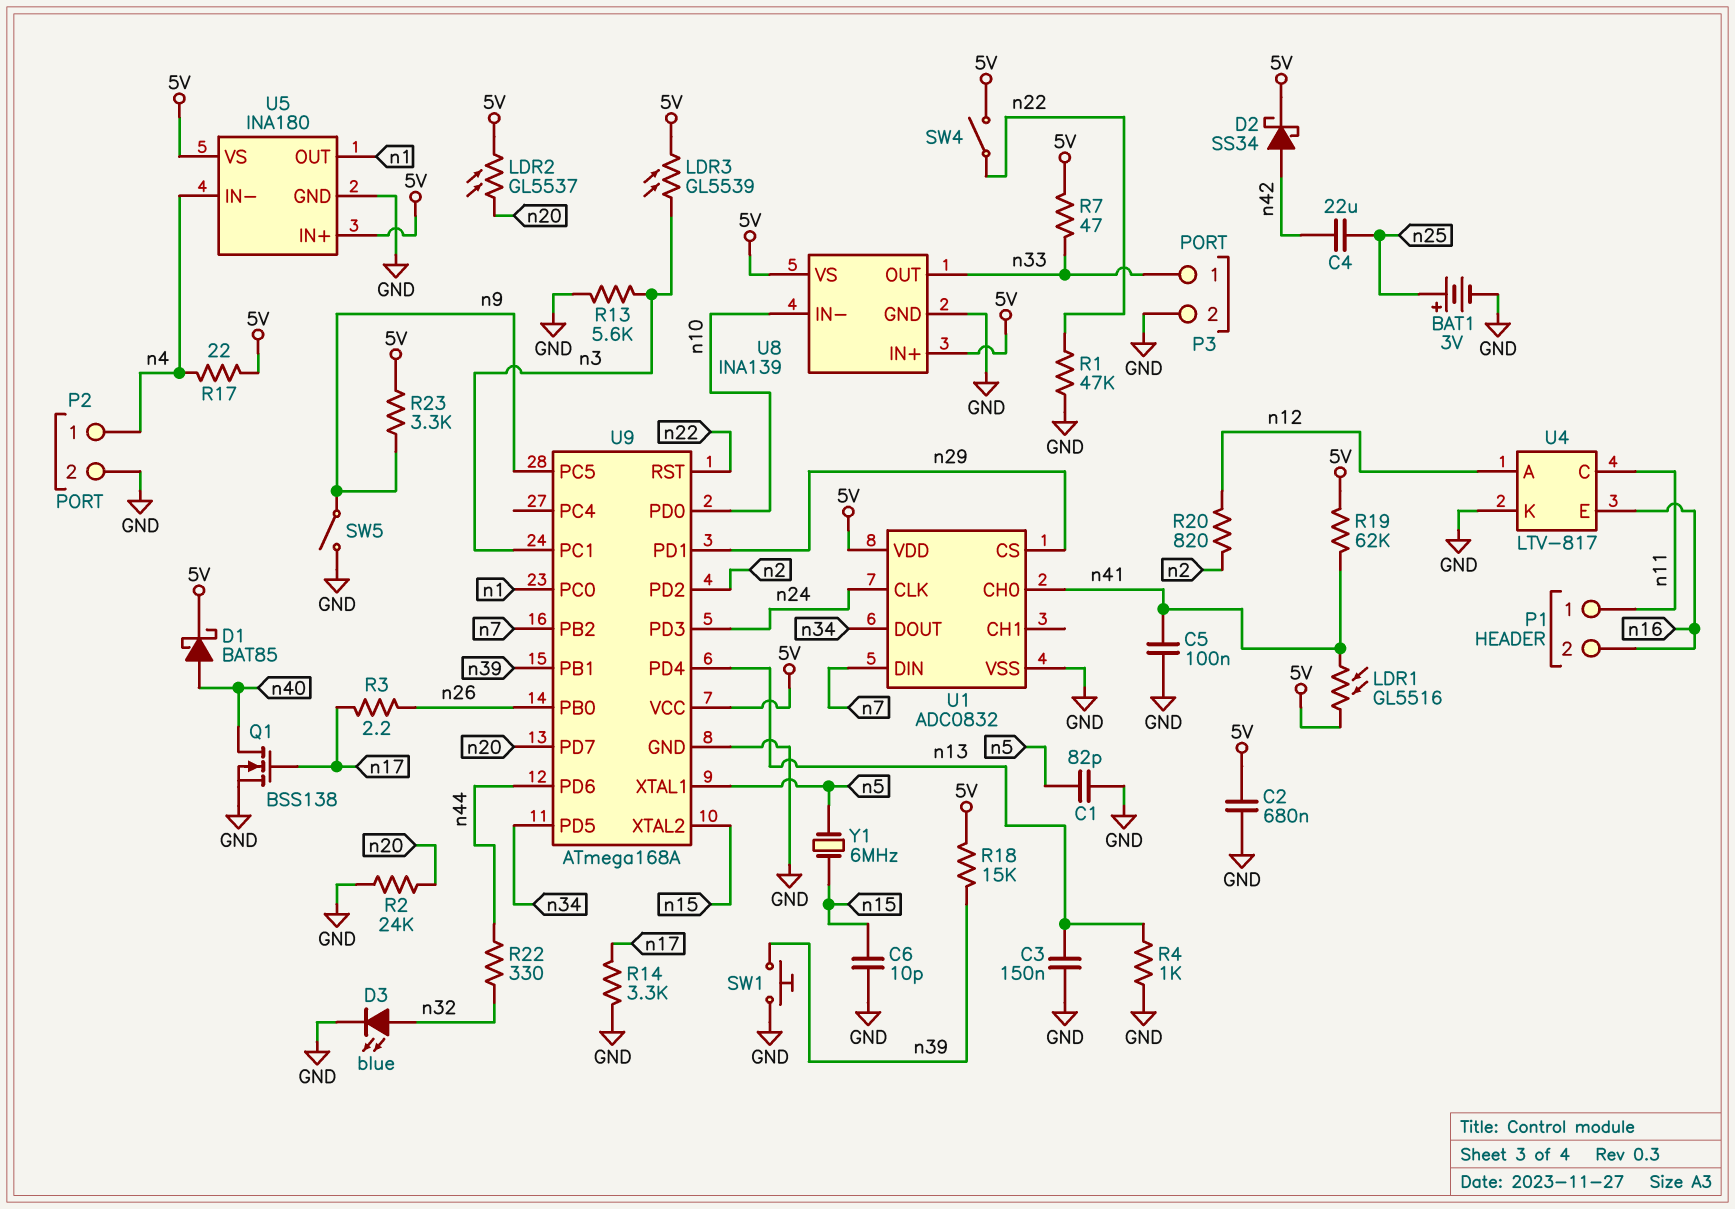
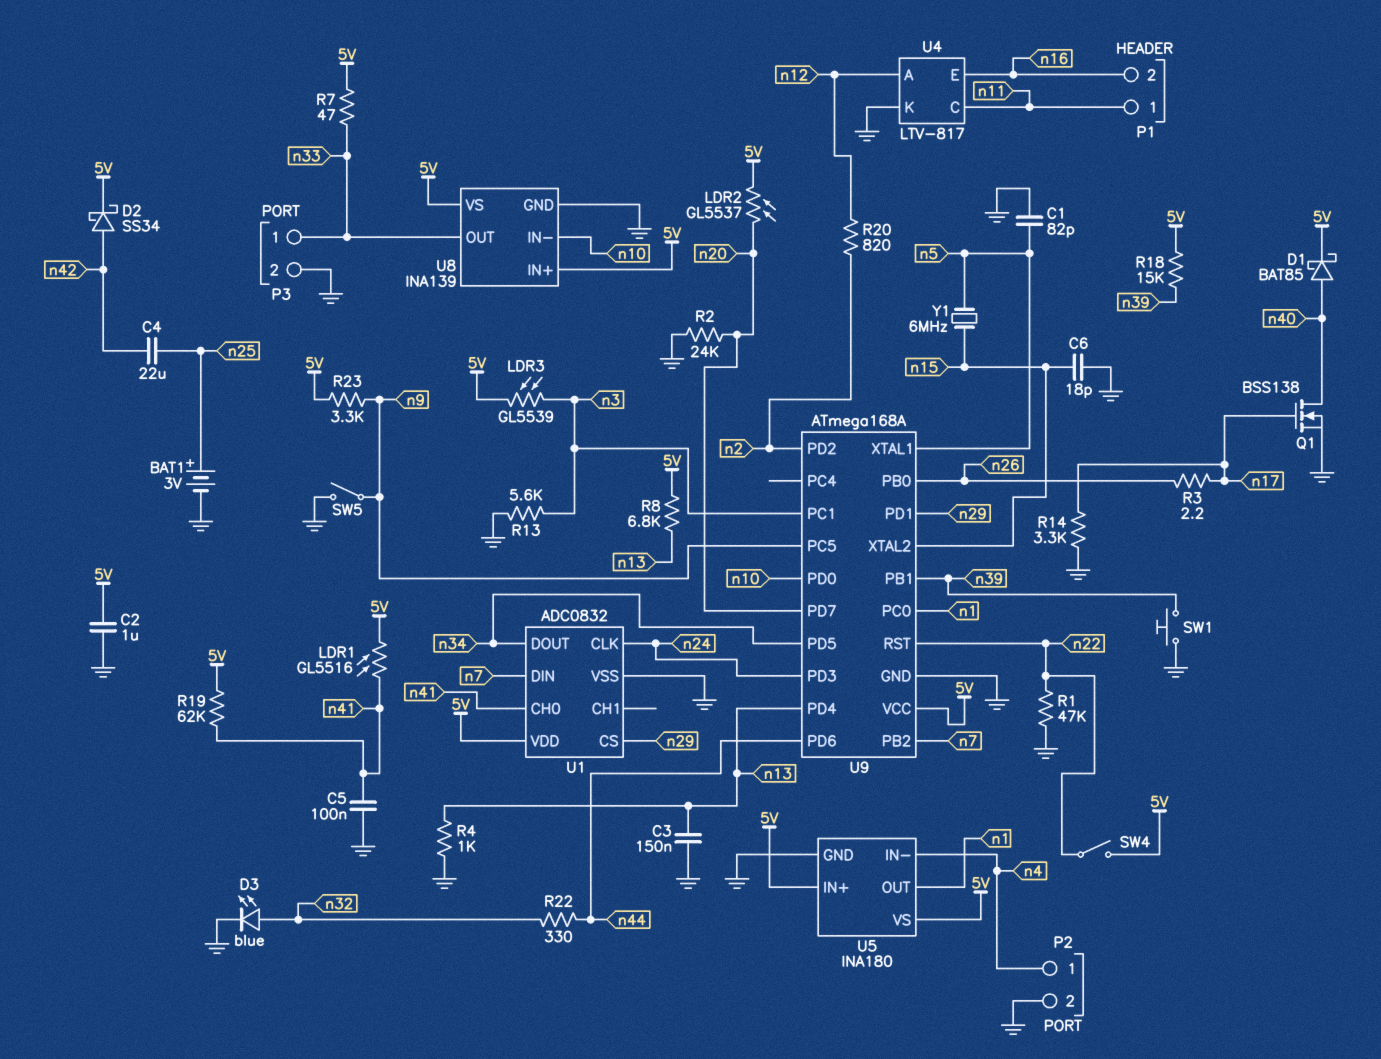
C2: 680nF (5V, GND) -> 1uF (5V, GND)
C6: 10pF (GND, n15) -> 18pF (GND, n15)
R8: none -> 6.8k (5V, n13)
R17: 22 (5V, n4) -> none

